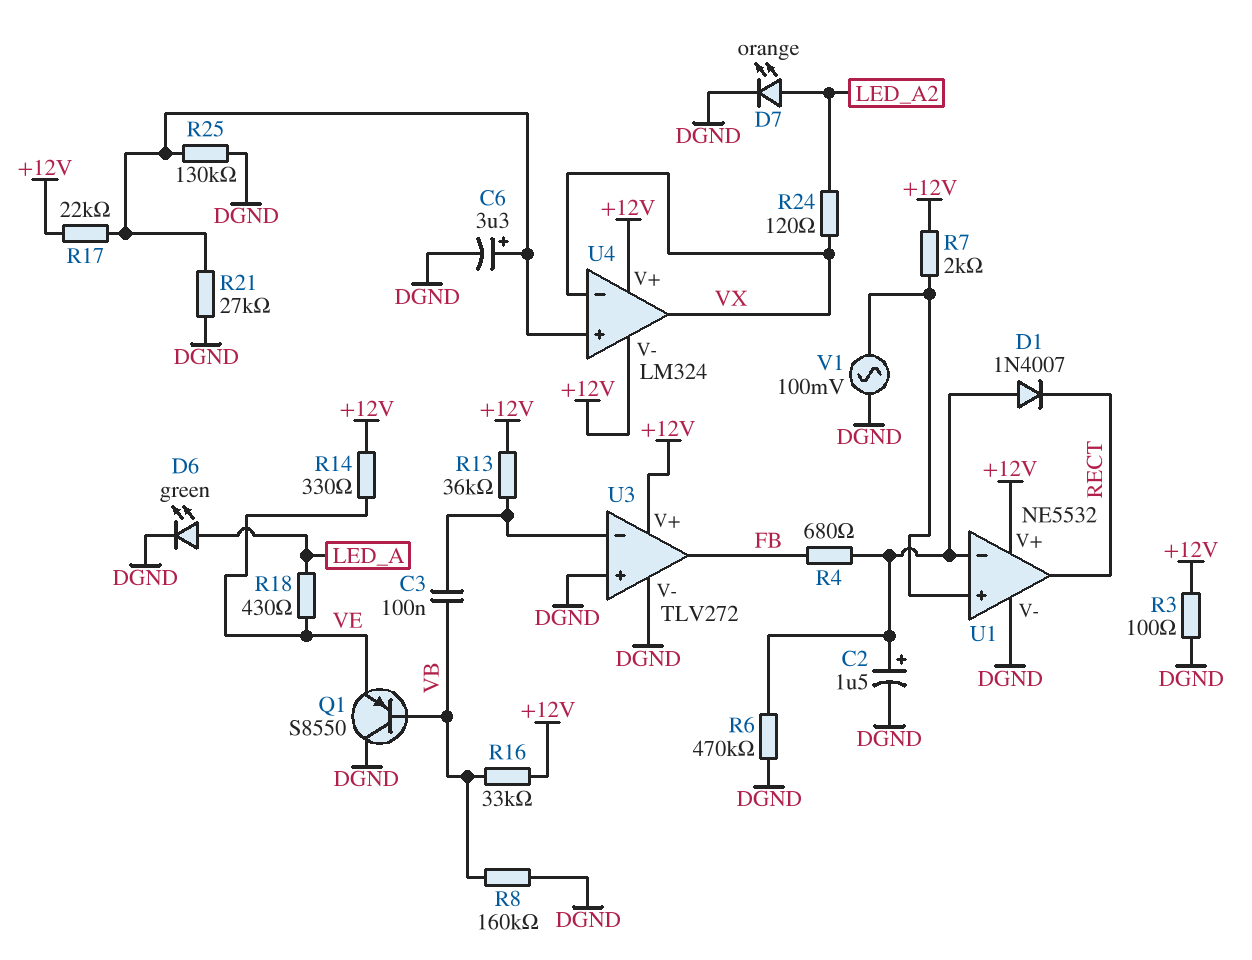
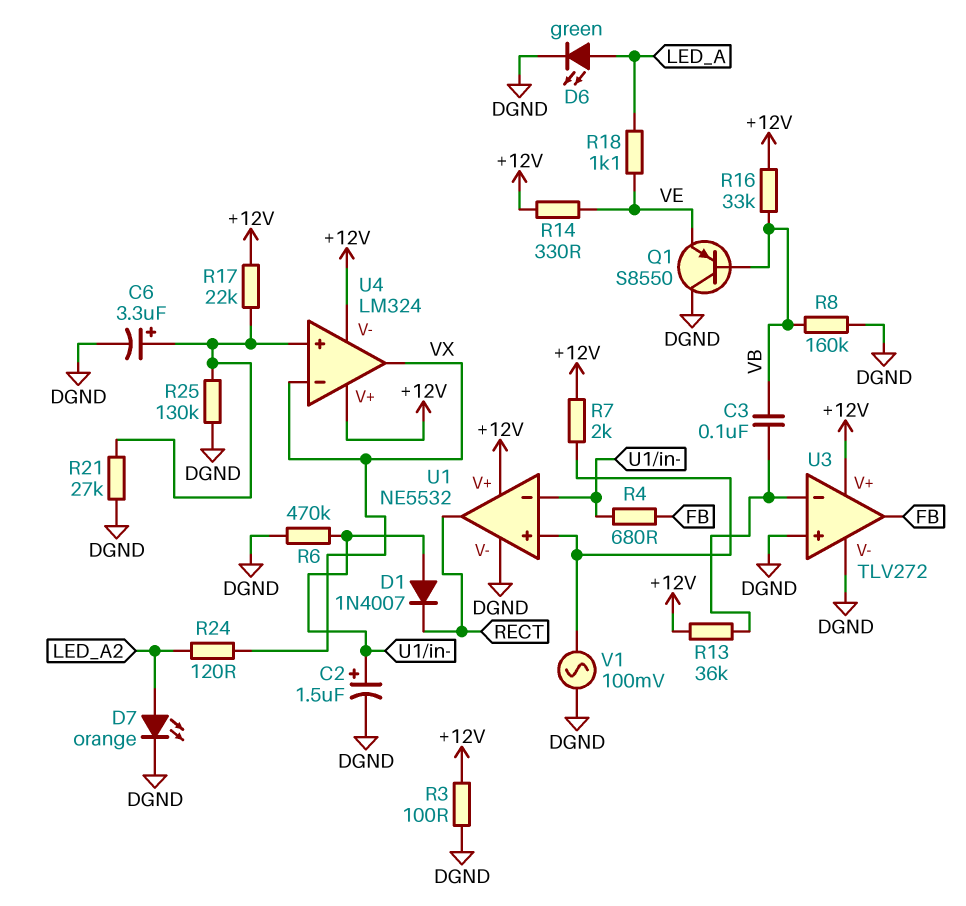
R18: 430 (LED_A, VE) -> 1.1k (LED_A, VE)

